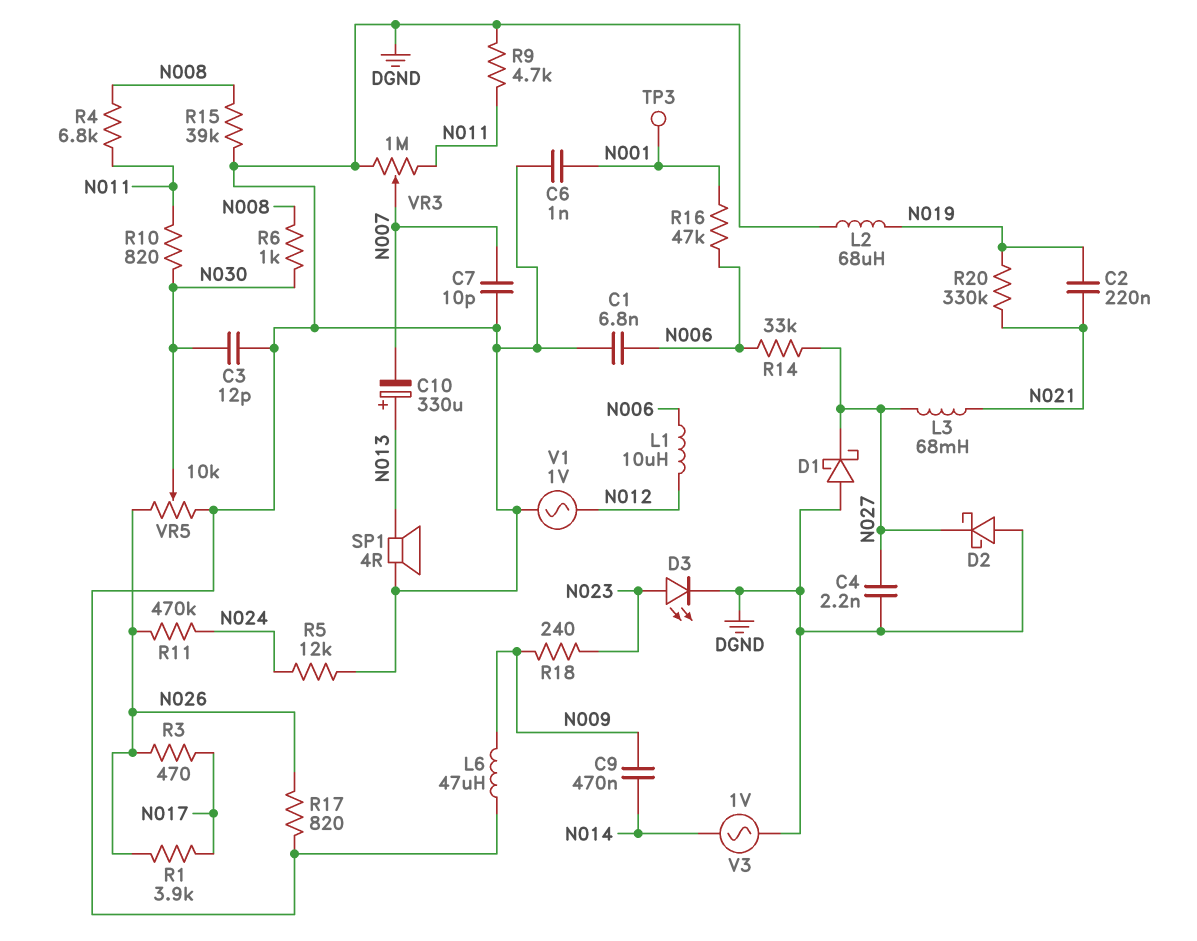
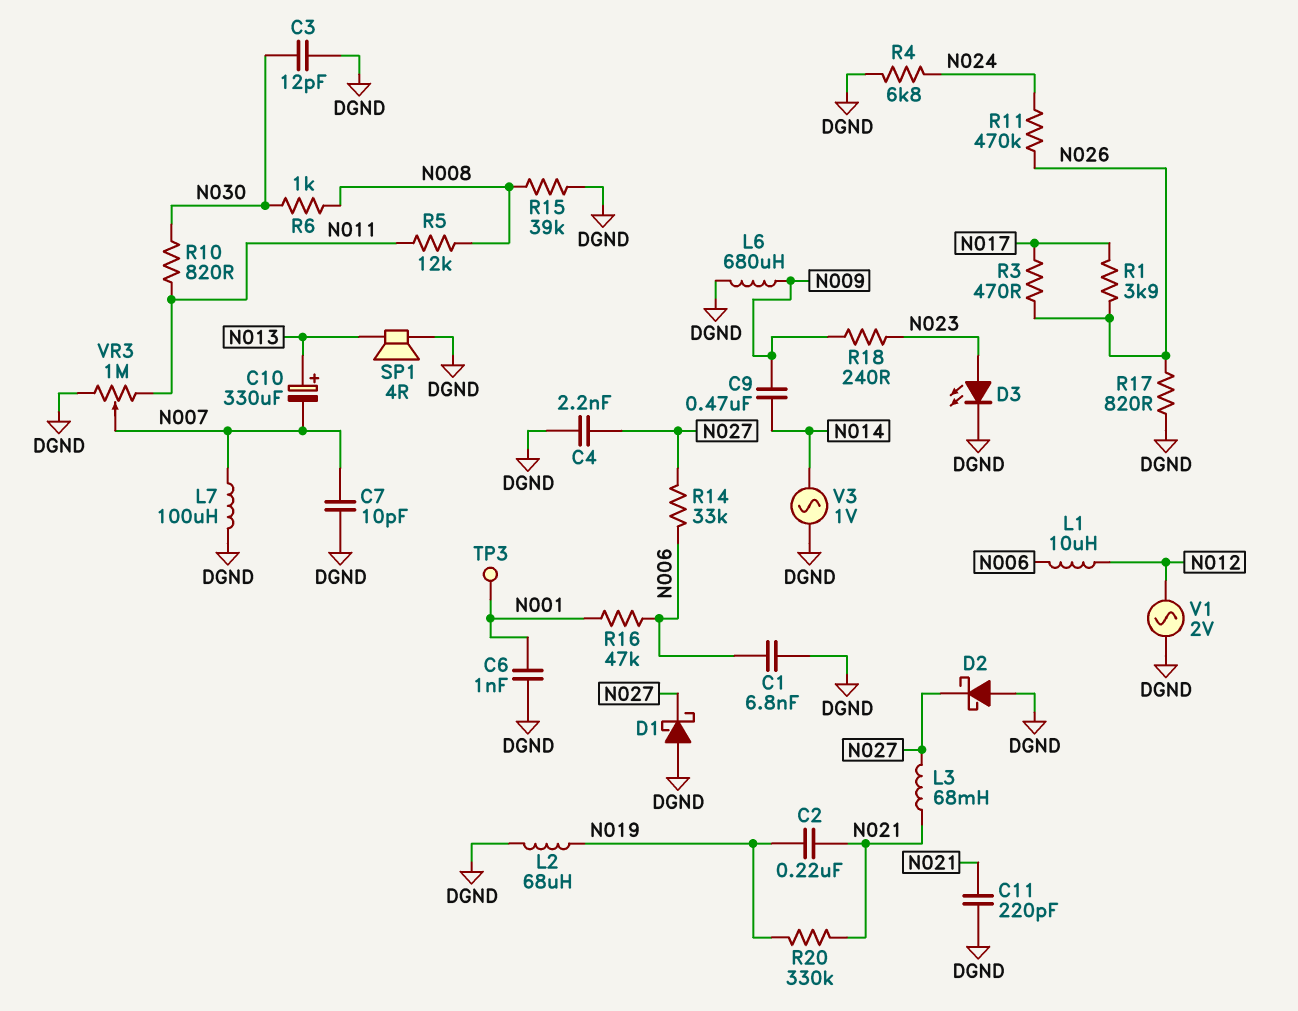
C11: none -> 220pF (DGND, N021)
L6: 47uH (DGND, N009) -> 680uH (DGND, N009)
L7: none -> 100uH (DGND, N007)
R4: 6.8k (N008, N011) -> 6.8k (DGND, N024)
R5: 12k (DGND, N024) -> 12k (N008, N011)
R9: 4.7k (DGND, N011) -> none
V1: AC 1V (DGND, N012) -> AC 2V (DGND, N012)
VR5: 10k (DGND, N026, wiper N030) -> none

